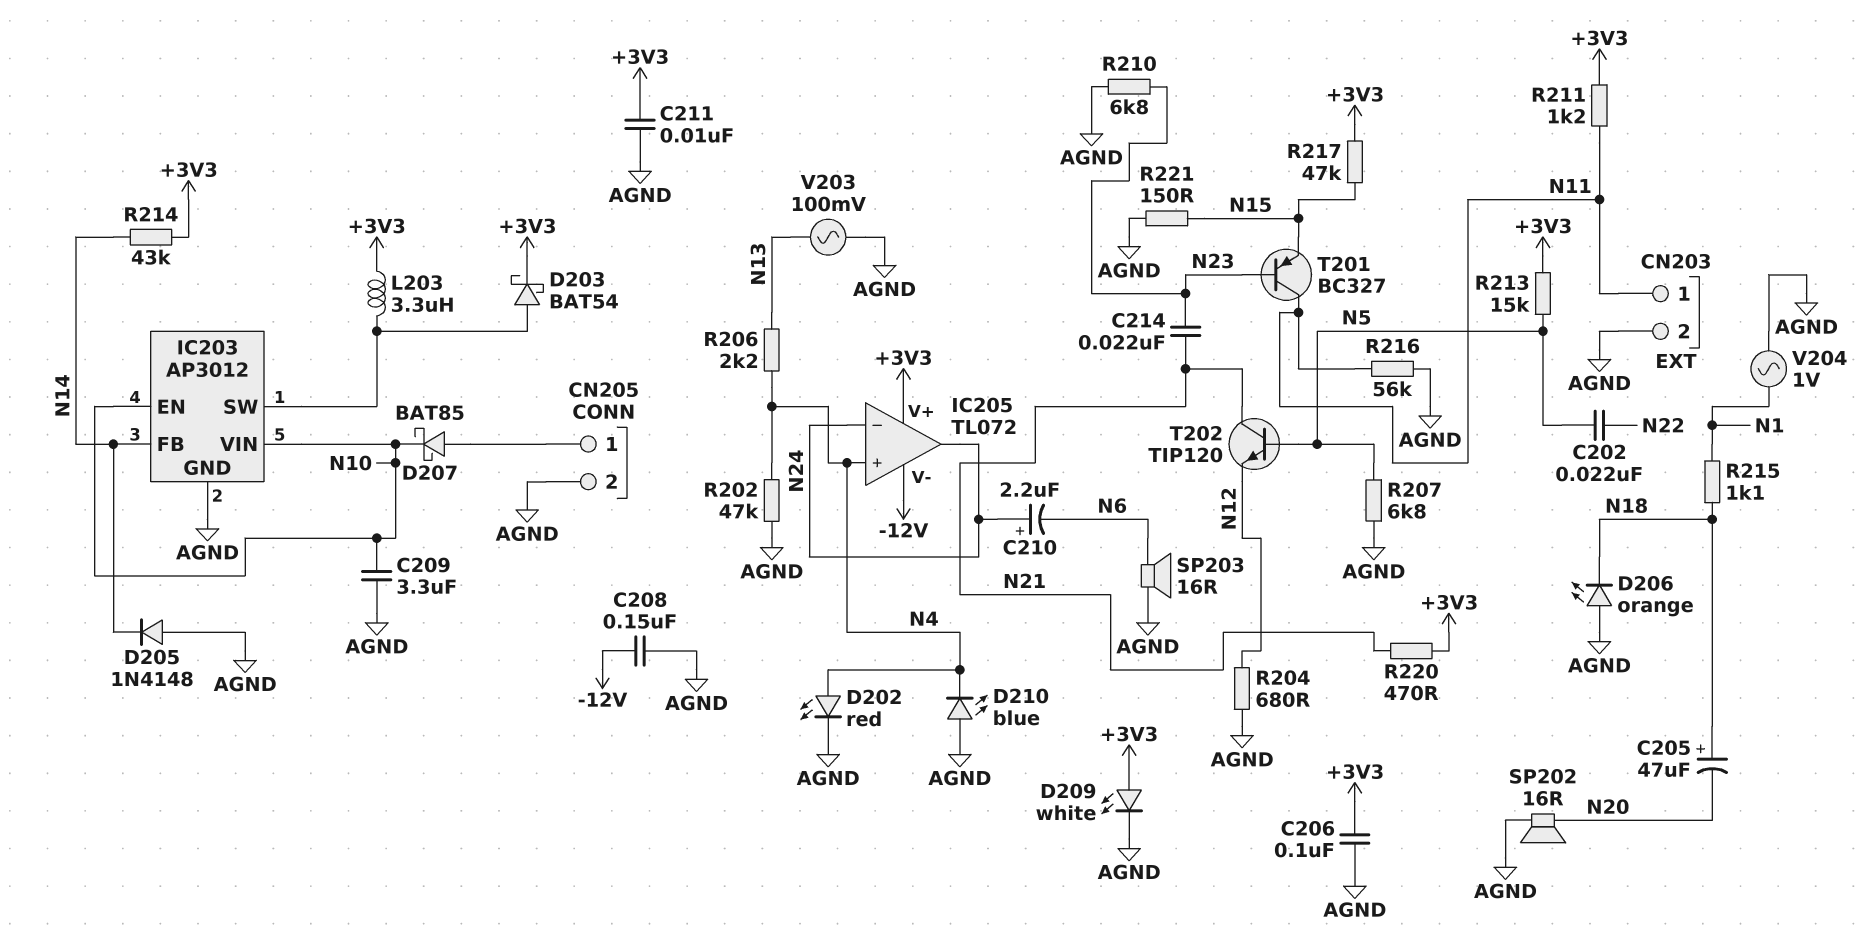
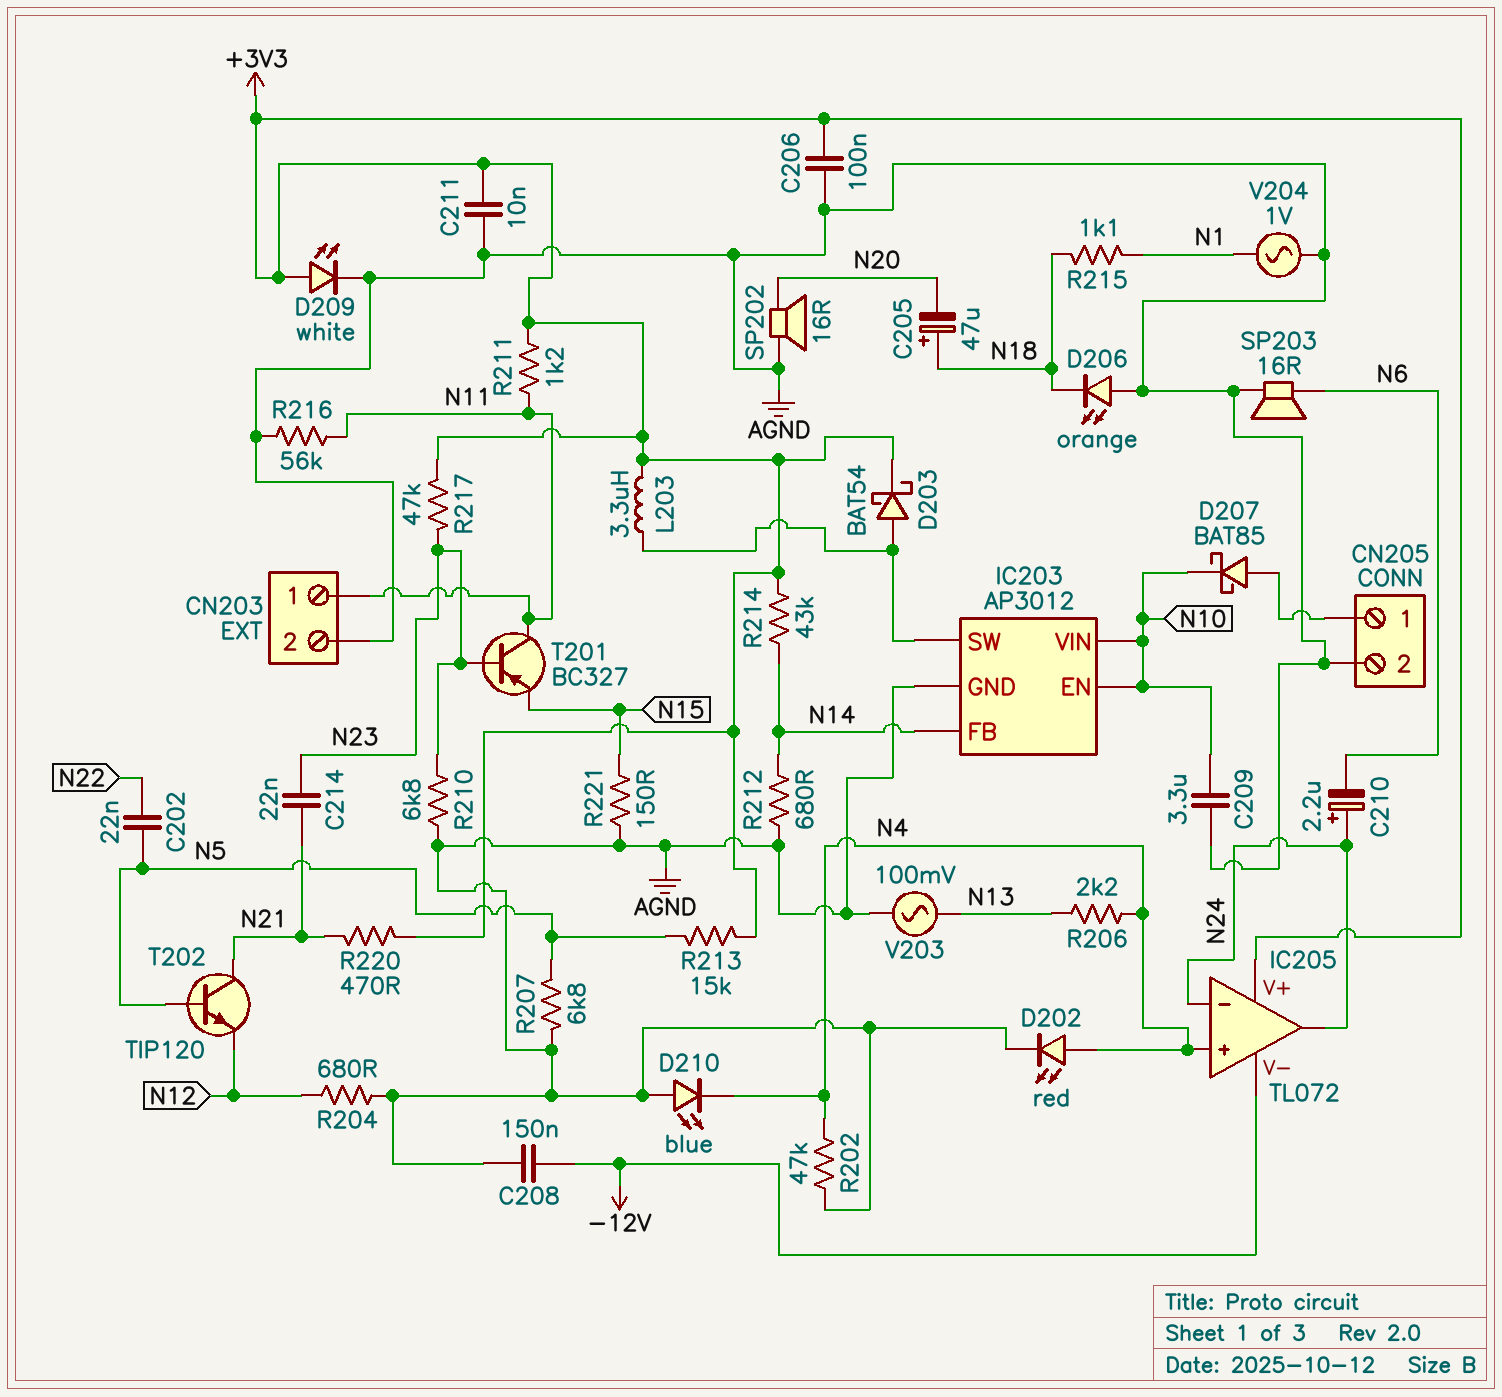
D205: diode 1N4148 (A AGND, K N14) -> none
R212: none -> 680 (AGND, N14)
R217: 47k (+3V3, N15) -> 47k (+3V3, N23)

